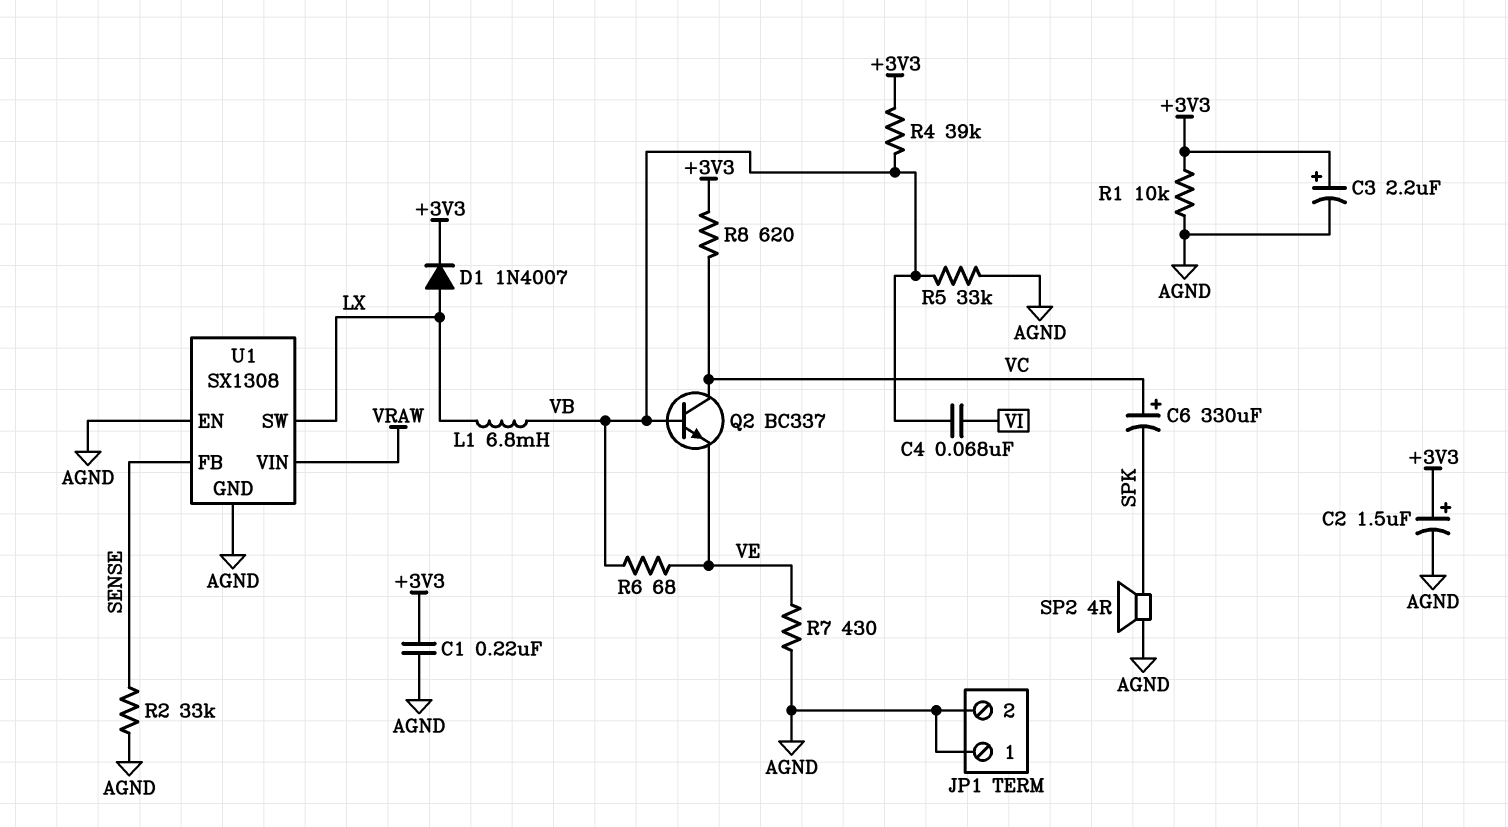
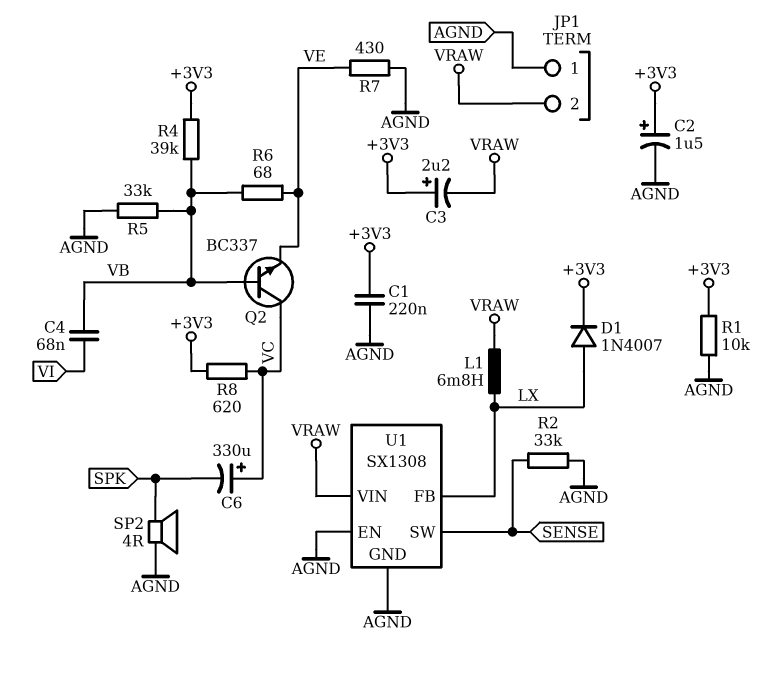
C3: 2.2uF (plus +3V3, minus AGND) -> 2.2uF (plus +3V3, minus VRAW)
JP1 pin 2: AGND -> VRAW
L1: 6.8mH (LX, VB) -> 6.8mH (LX, VRAW)
U1 pin FB: SENSE -> LX
U1 pin SW: LX -> SENSE

